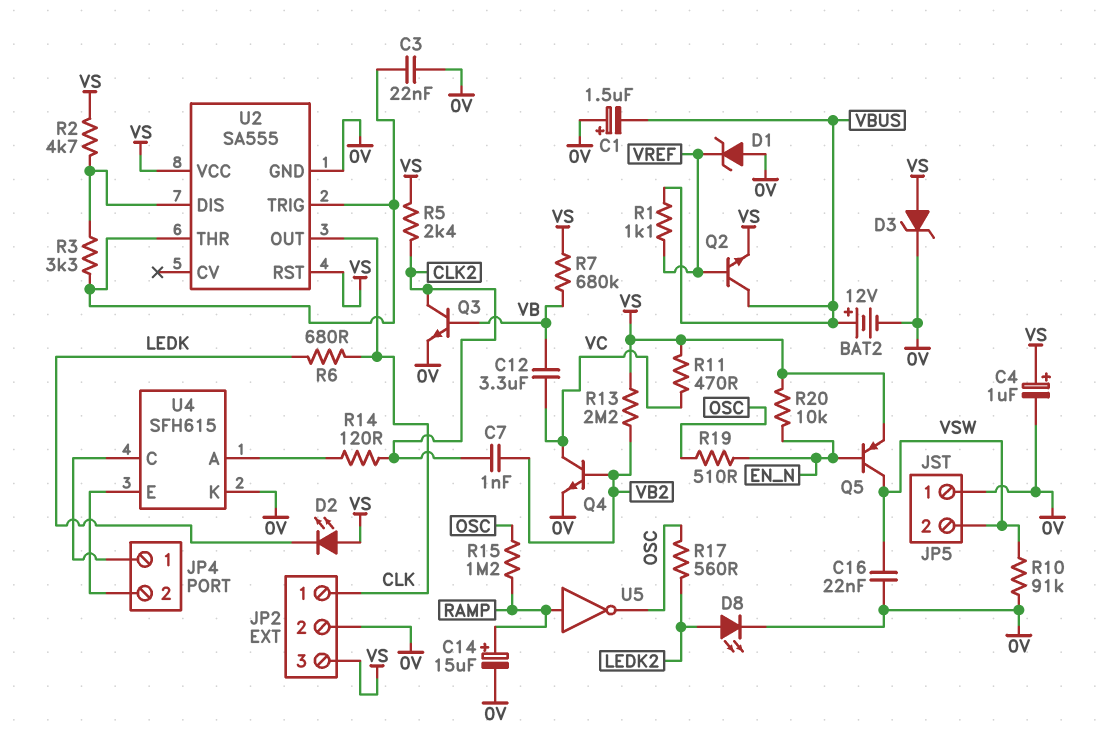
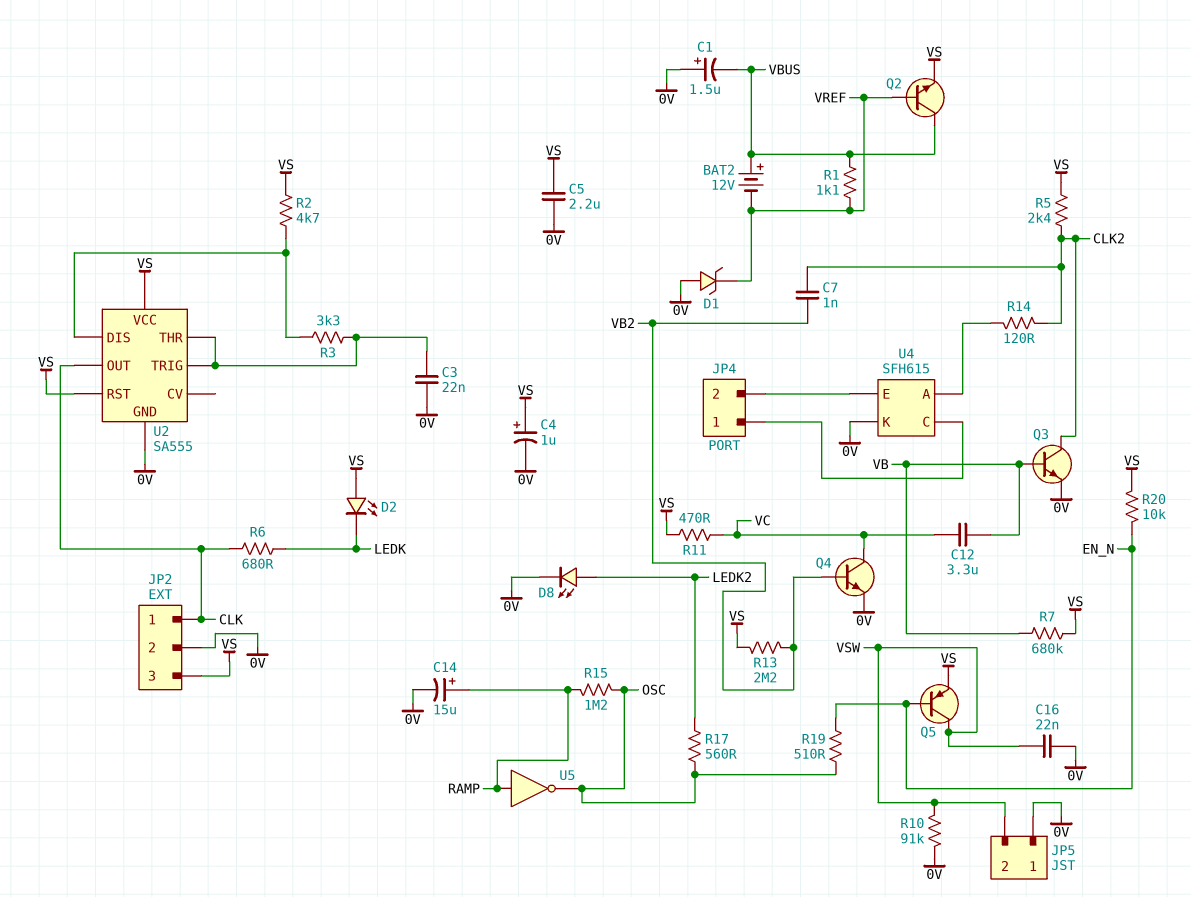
BAT2: 12V (plus VBUS, minus 0V) -> 12V (plus VBUS, minus VREF)
C5: none -> 2.2uF (0V, VS)
D3: zener (A VS, K 0V) -> none

